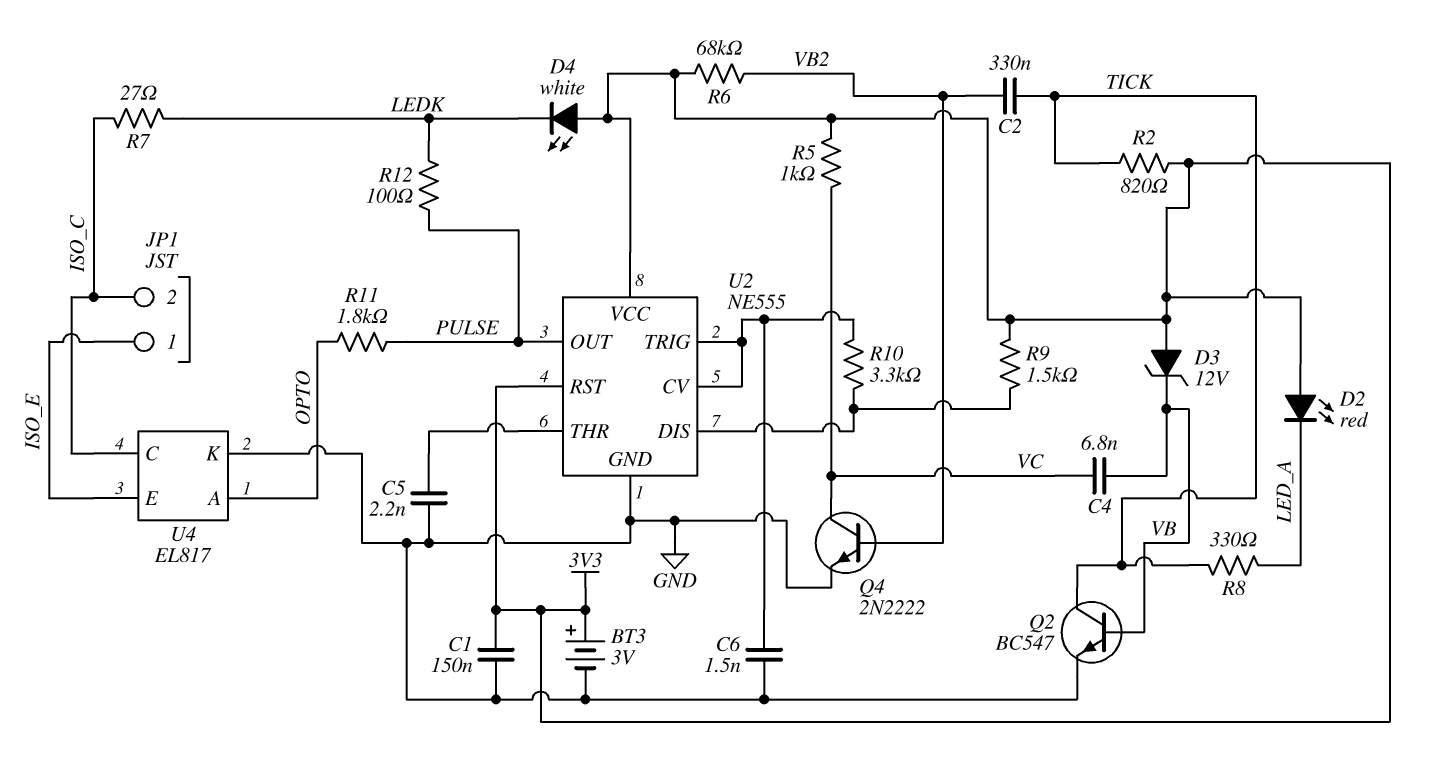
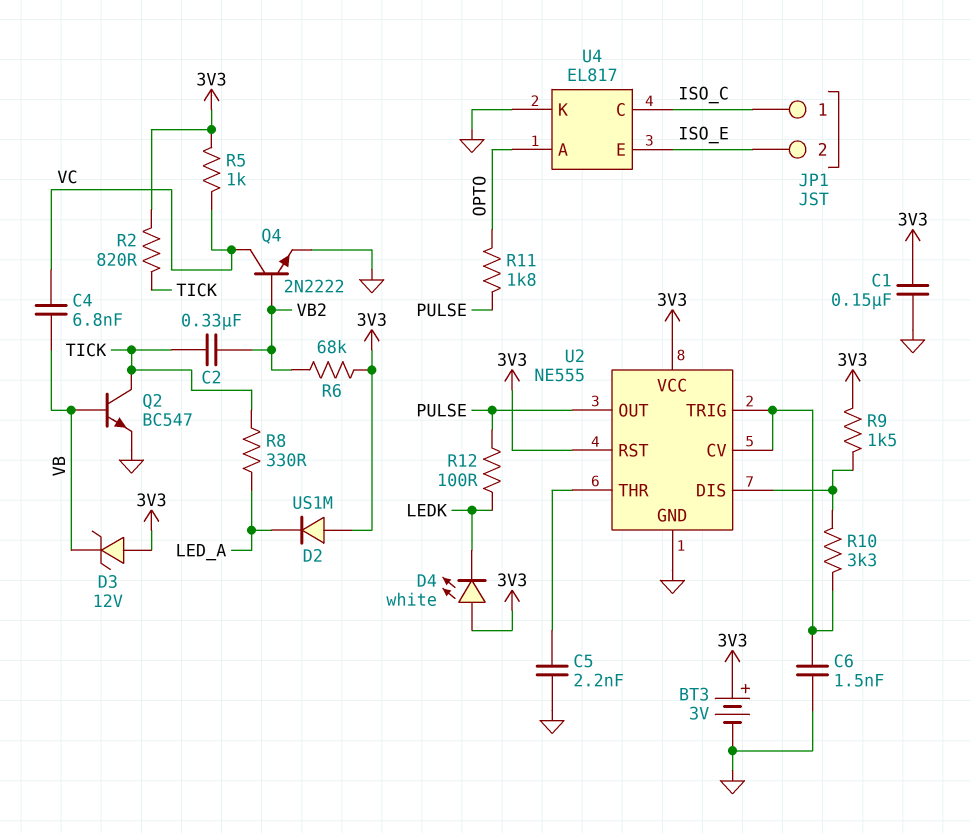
D2: LED red (A 3V3, K LED_A) -> diode US1M (A 3V3, K LED_A)
JP1 pin 1: ISO_E -> ISO_C
JP1 pin 2: ISO_C -> ISO_E
R7: 27 (ISO_C, LEDK) -> none

